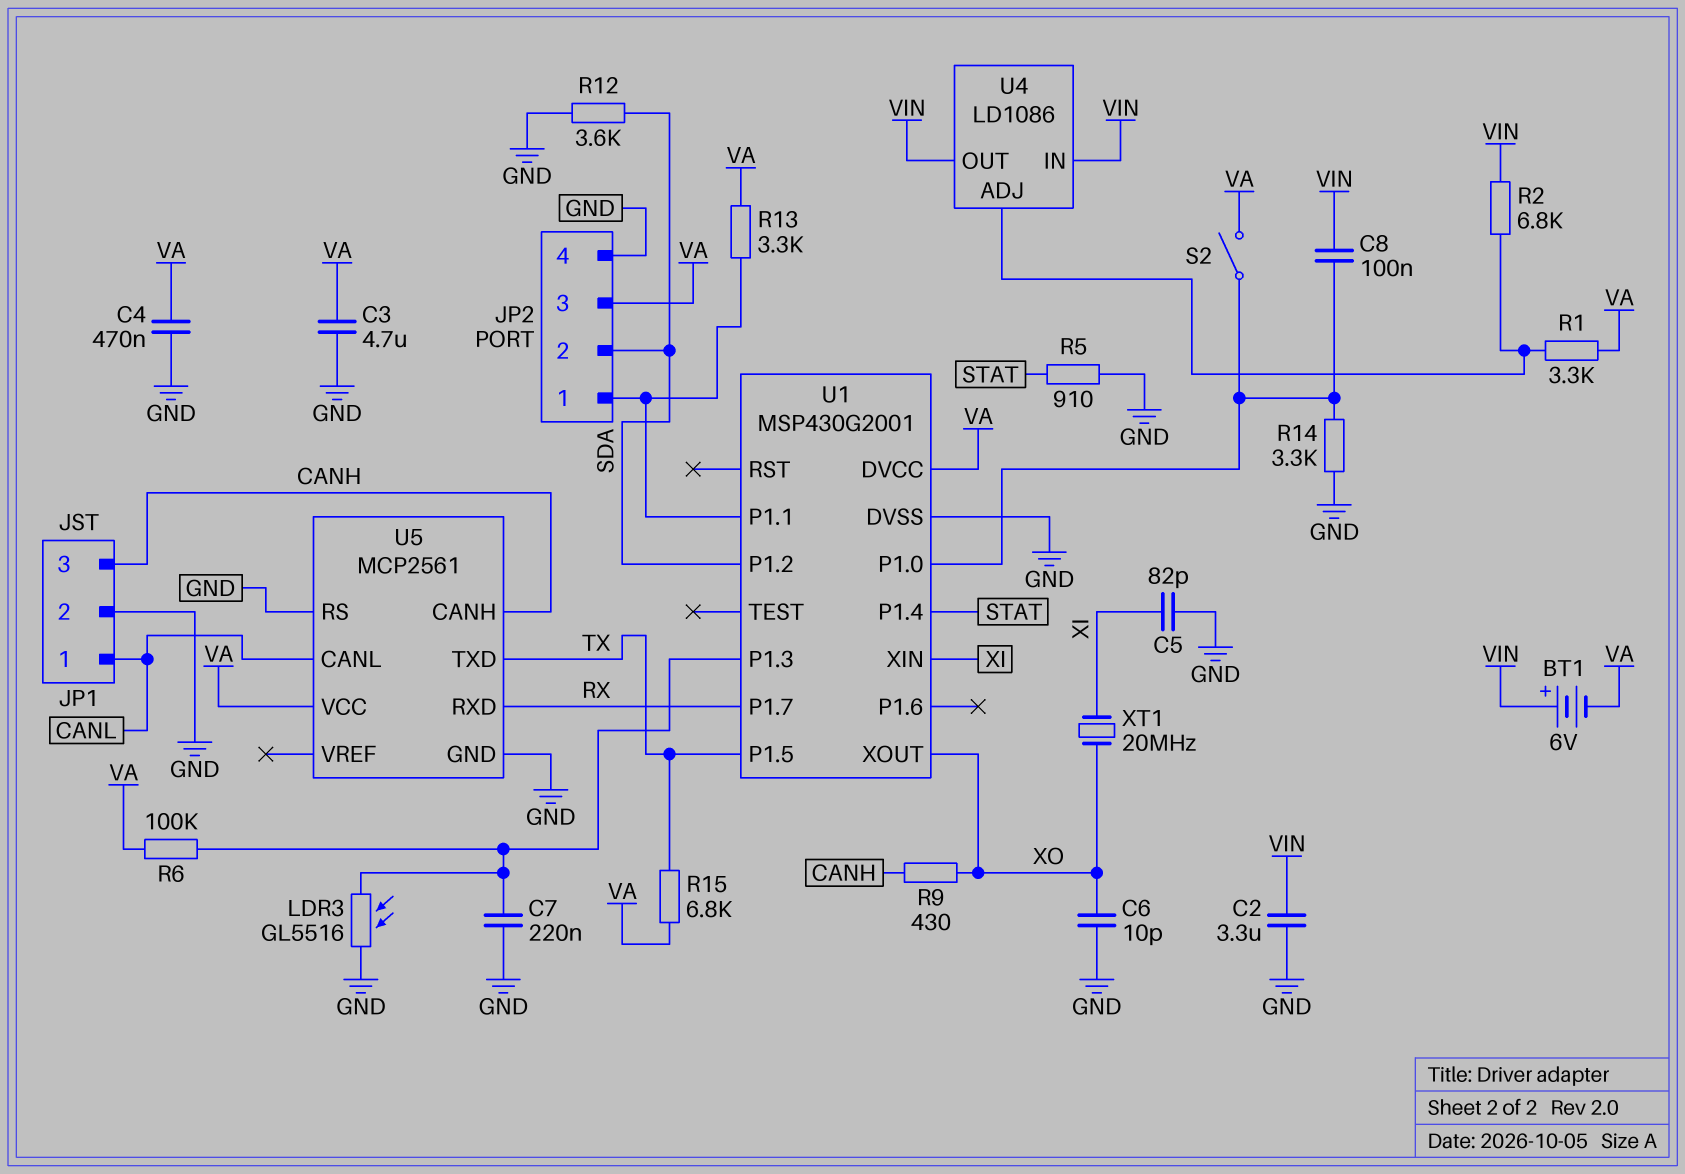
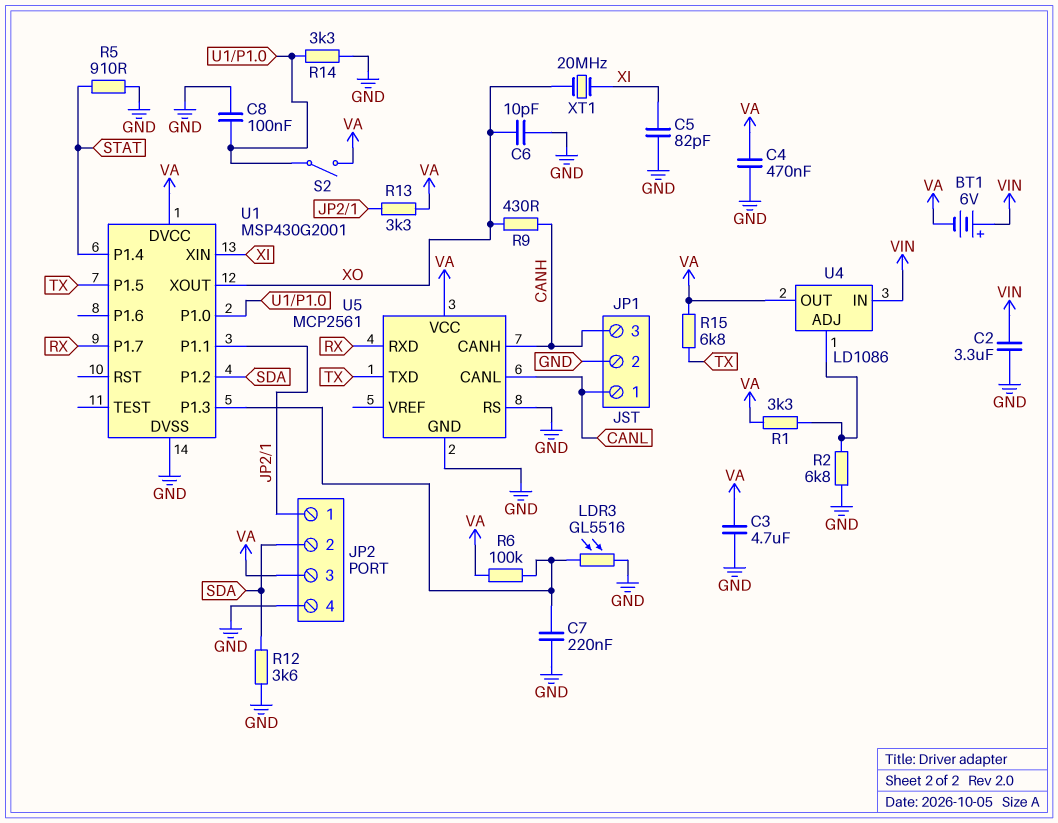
C8: 100nF (U1/P1.0, VIN) -> 100nF (GND, U1/P1.0)
R2: 6.8k (U4/ADJ, VIN) -> 6.8k (GND, U4/ADJ)
U4 pin OUT: VIN -> VA

